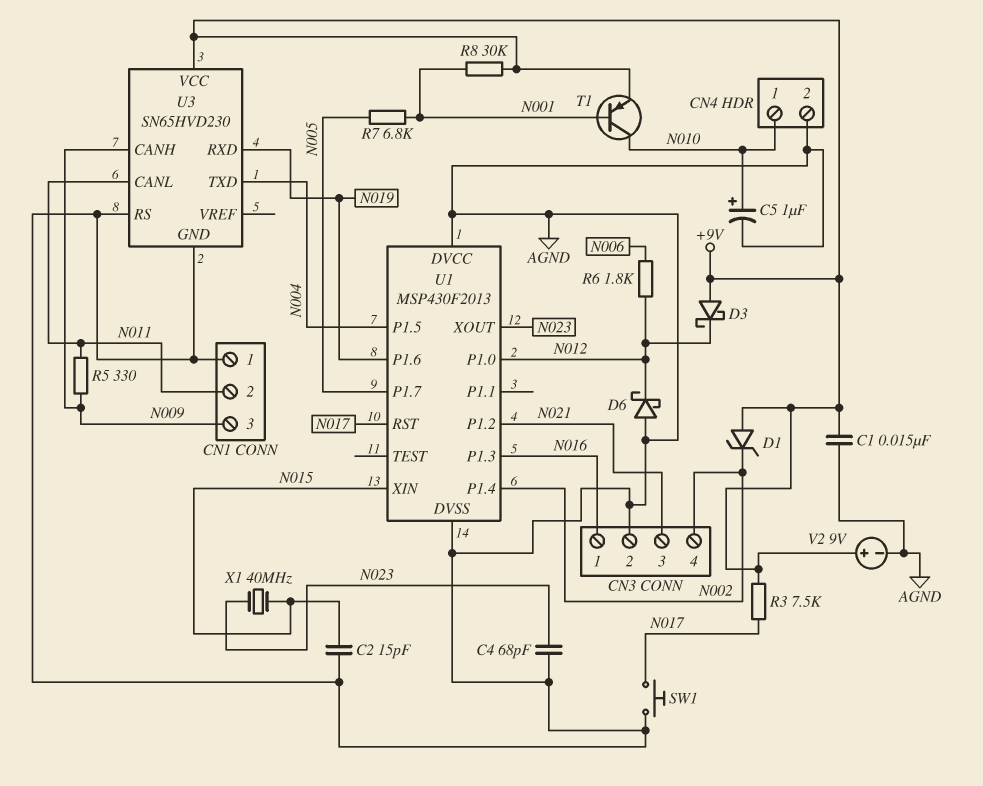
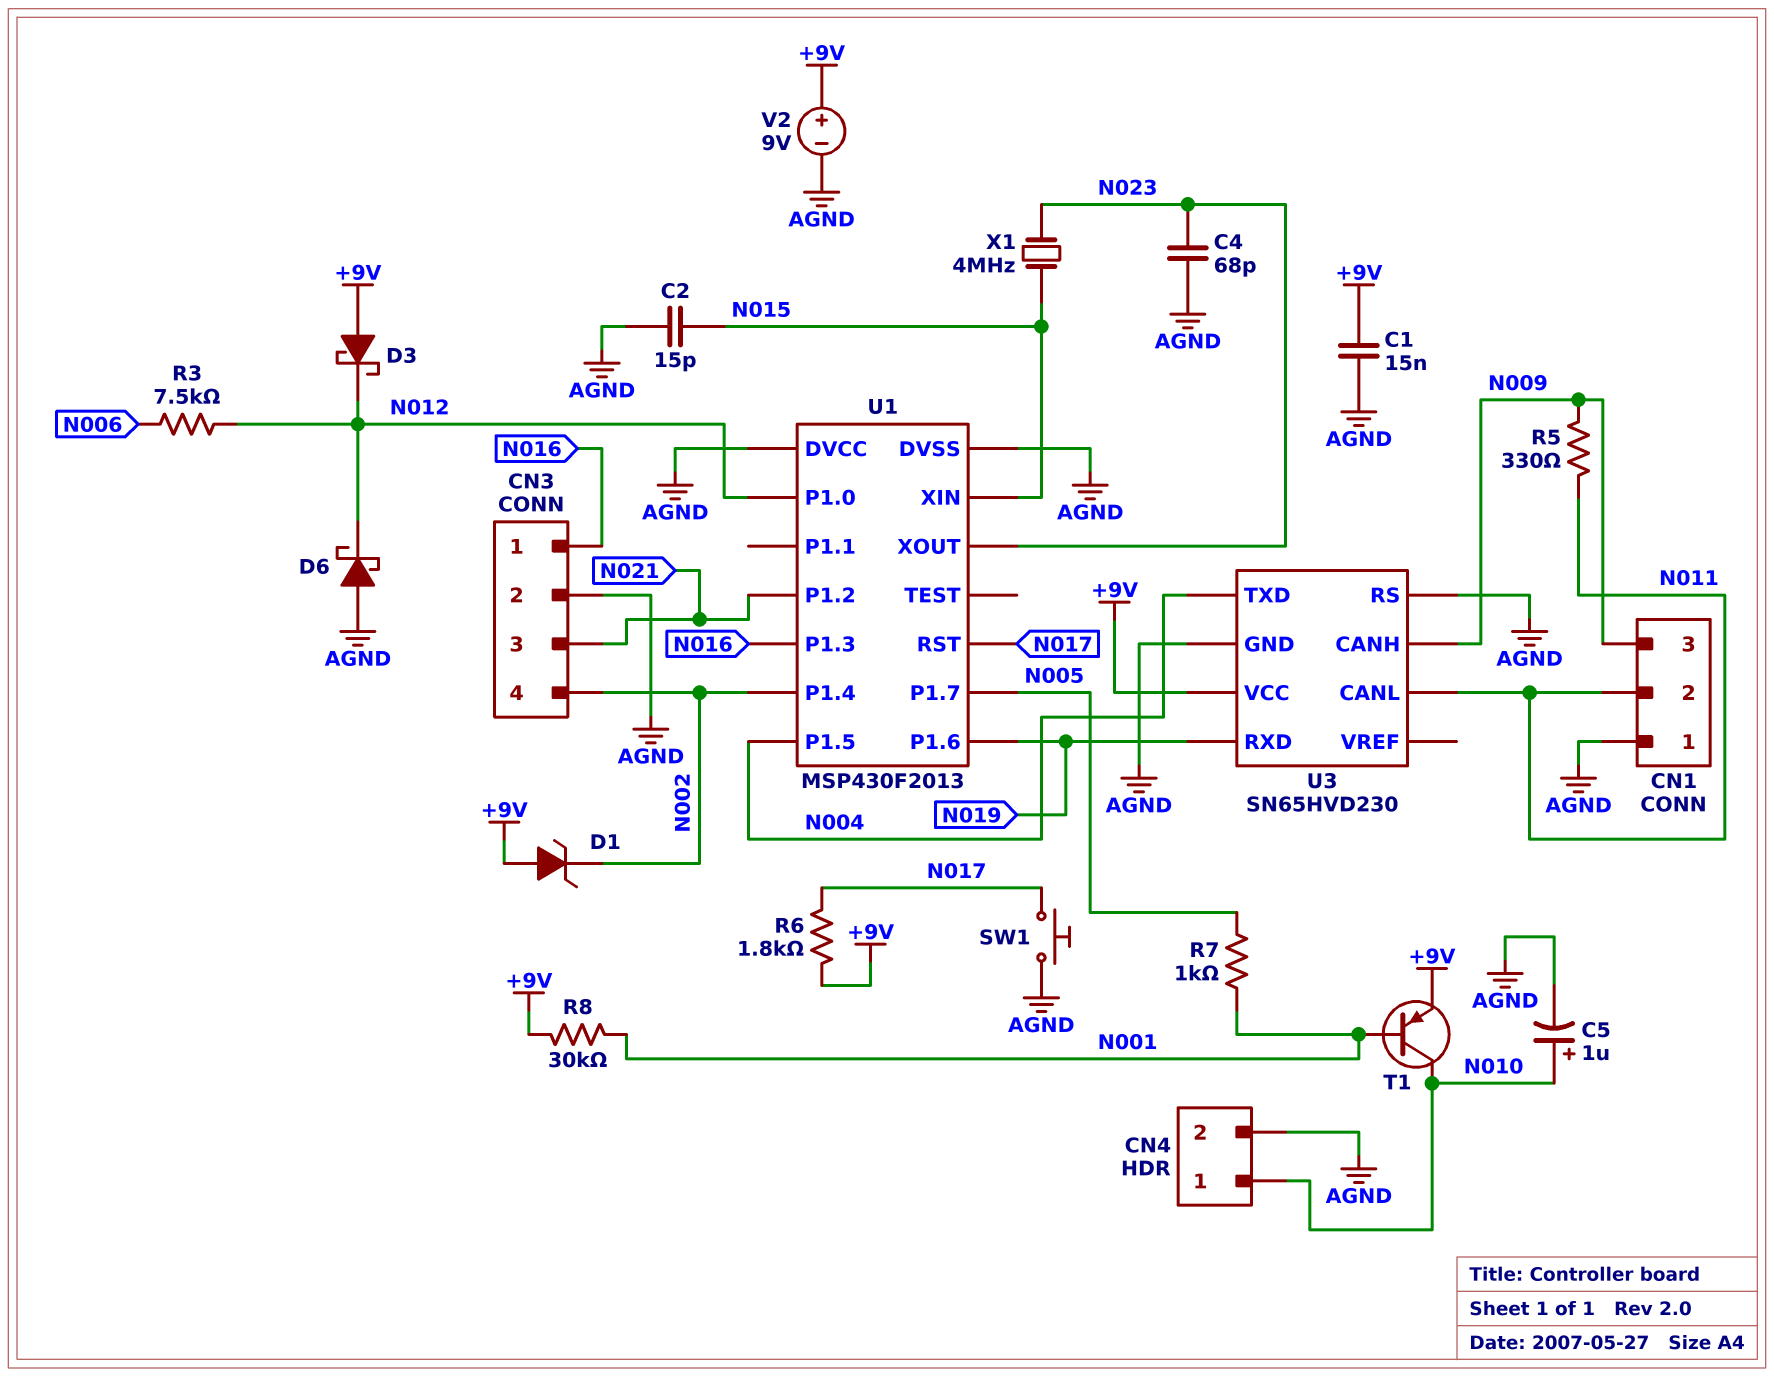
R3: 7.5k (+9V, N017) -> 7.5k (N006, N012)
R6: 1.8k (N006, N012) -> 1.8k (+9V, N017)
R7: 6.8k (N001, N005) -> 1k (N001, N005)
X1: 40MHz (N015, N023) -> 4MHz (N015, N023)

